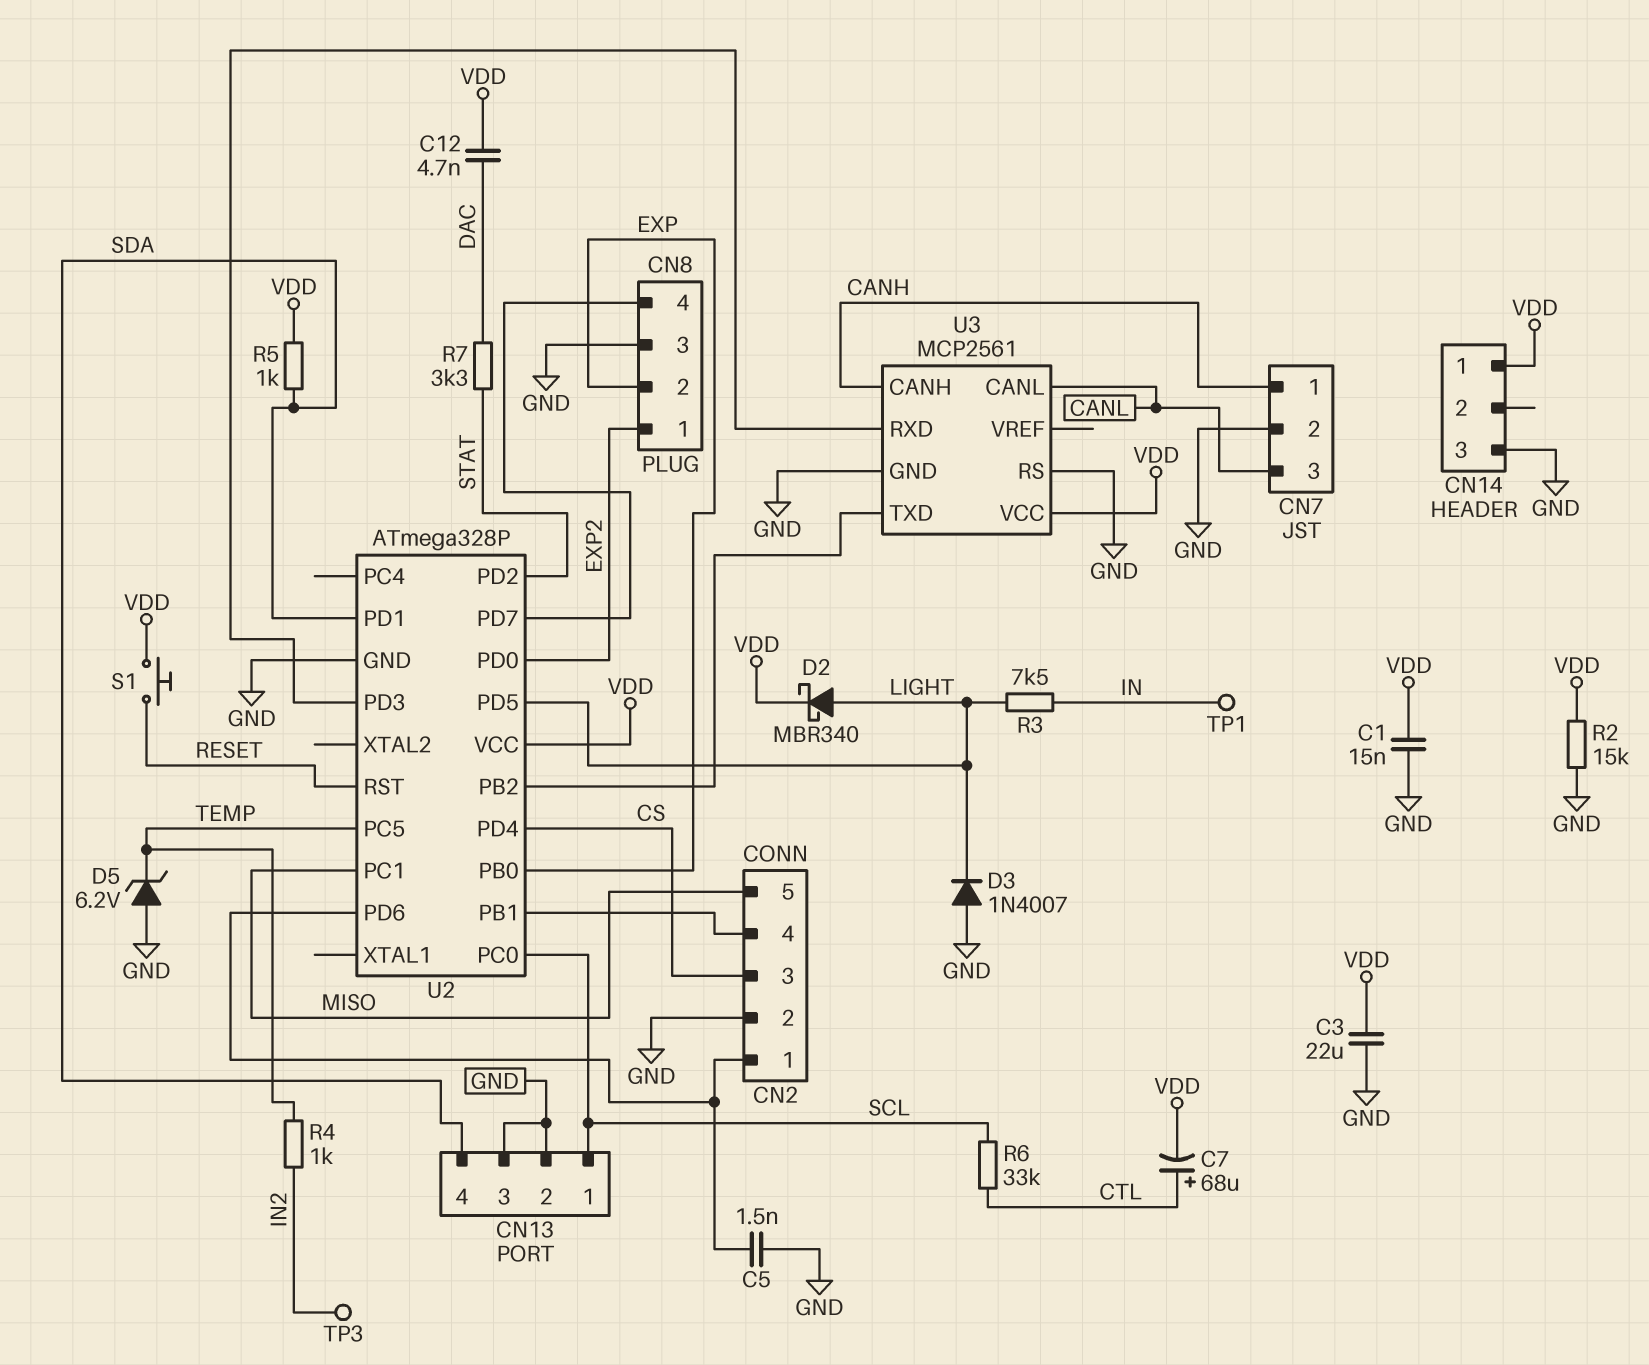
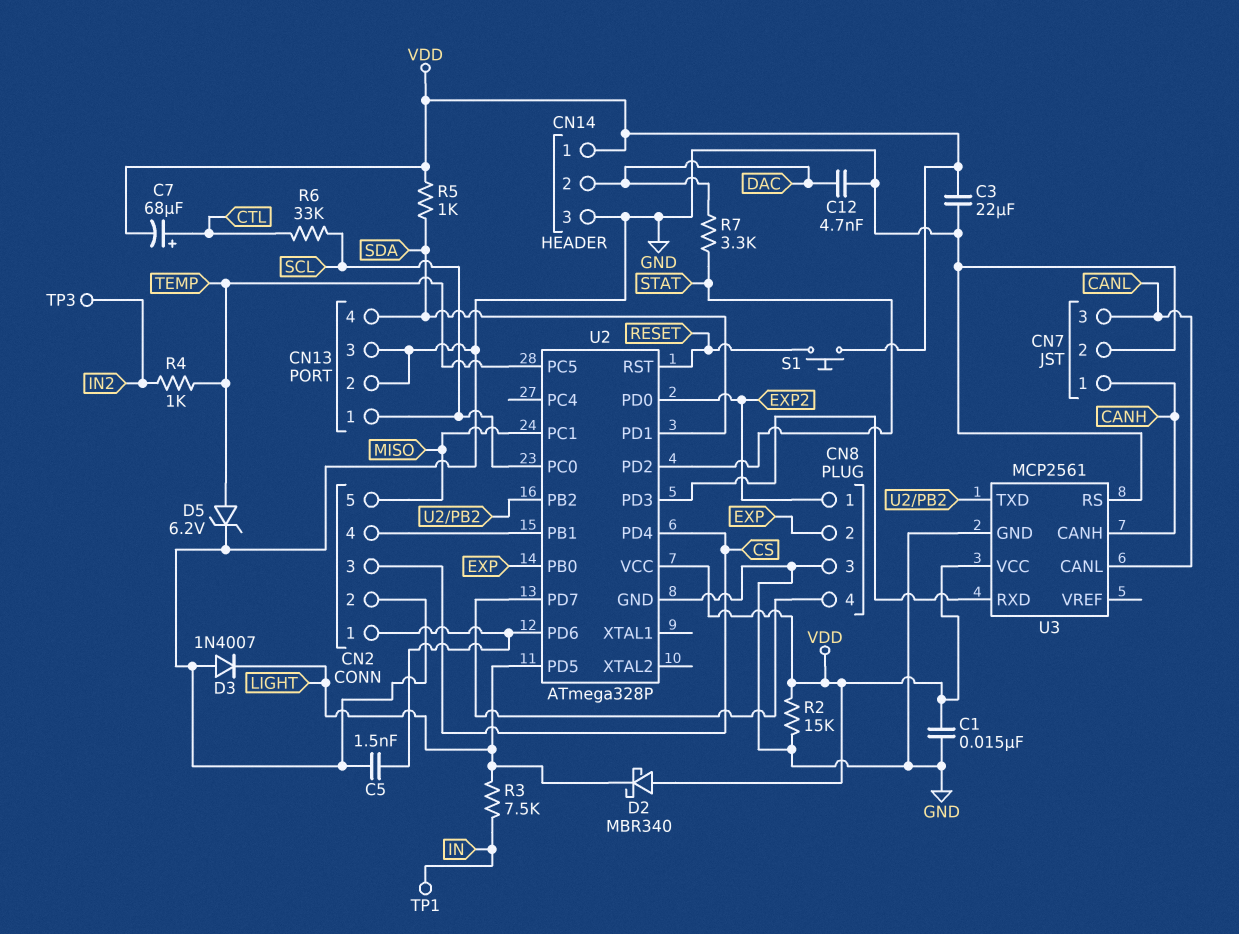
C12: 4.7nF (DAC, VDD) -> 4.7nF (DAC, GND)
CN14 pin 2: none -> DAC
D2: schottky MBR340 (A LIGHT, K VDD) -> schottky MBR340 (A VDD, K LIGHT)
D5: zener 6.2V (A GND, K TEMP) -> zener 6.2V (A TEMP, K GND)

